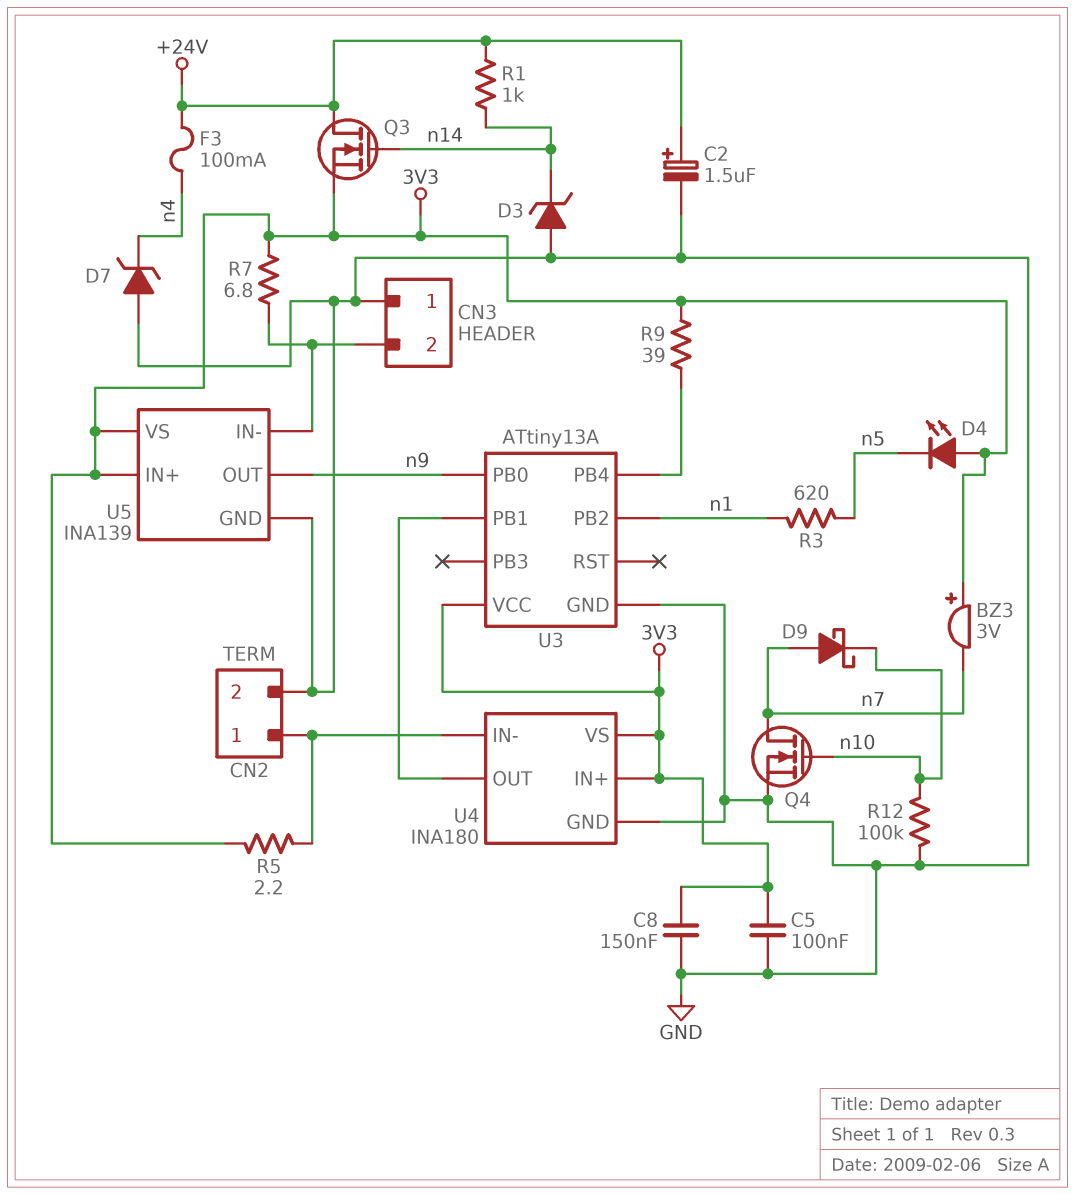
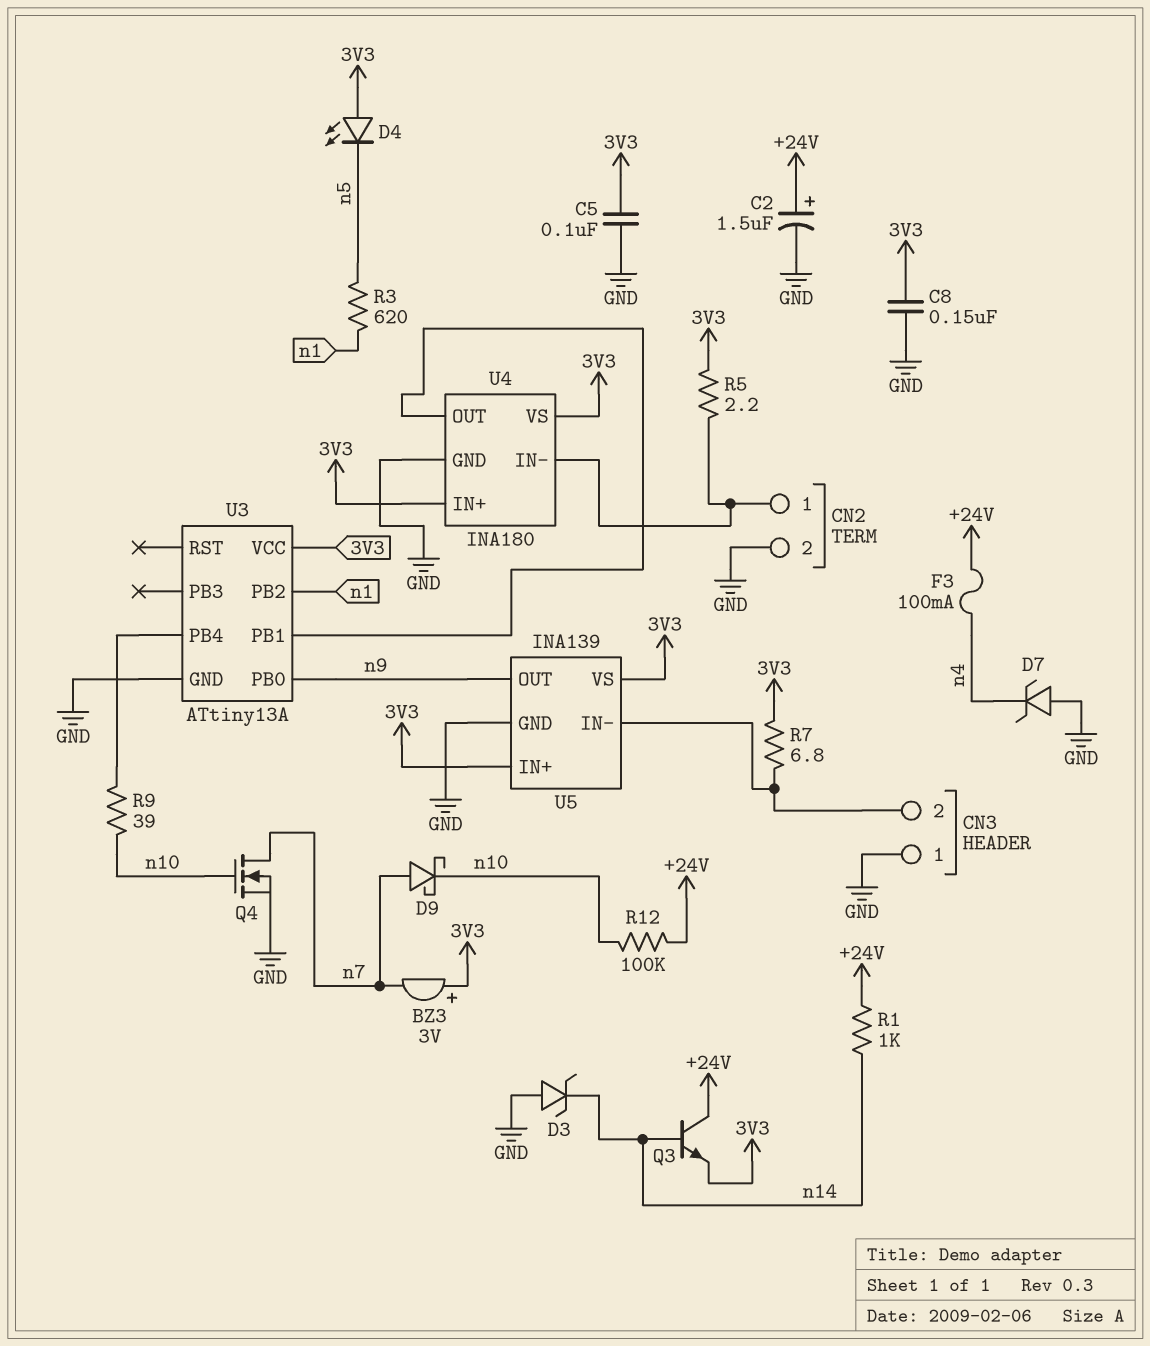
Q3: NMOS (G n14, D +24V, S 3V3) -> NPN (B n14, C +24V, E 3V3)
R9: 39 (3V3, U3/PB4) -> 39 (U3/PB4, n10)
R12: 100k (GND, n10) -> 100k (+24V, n10)

